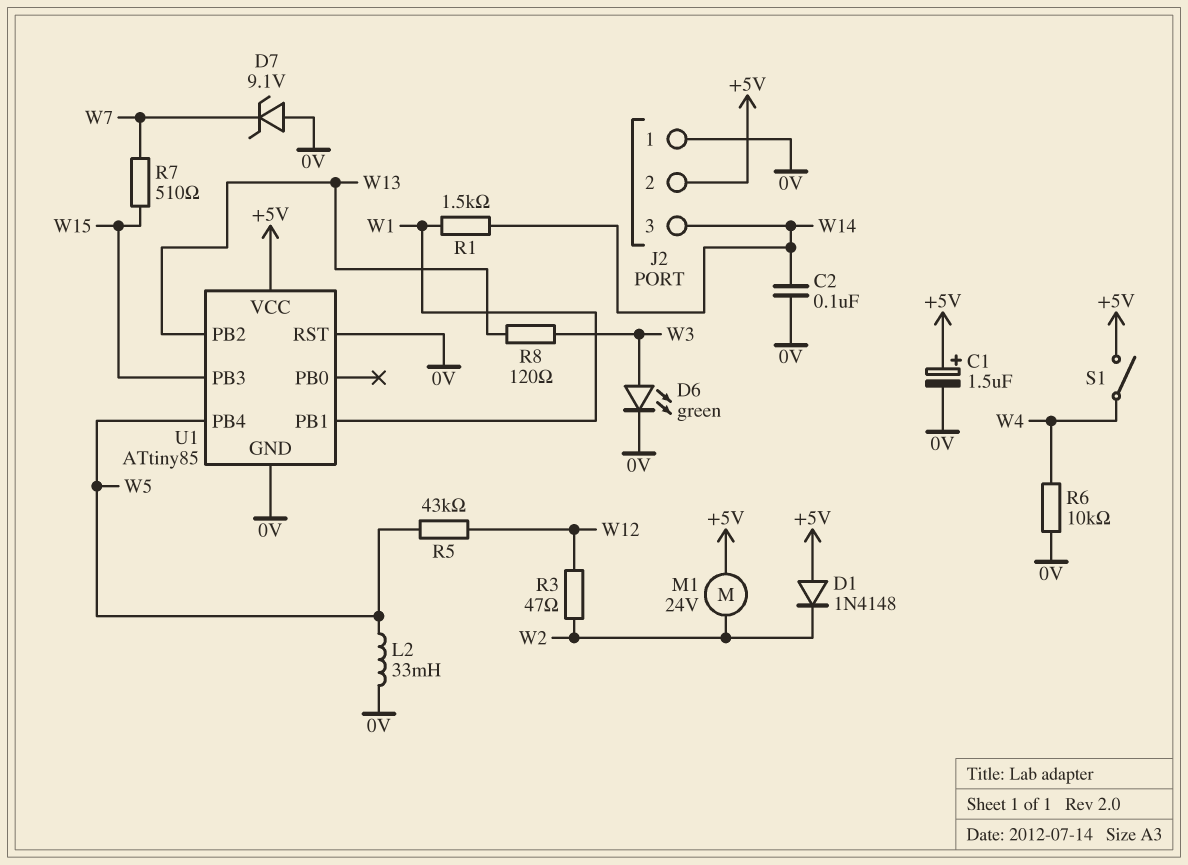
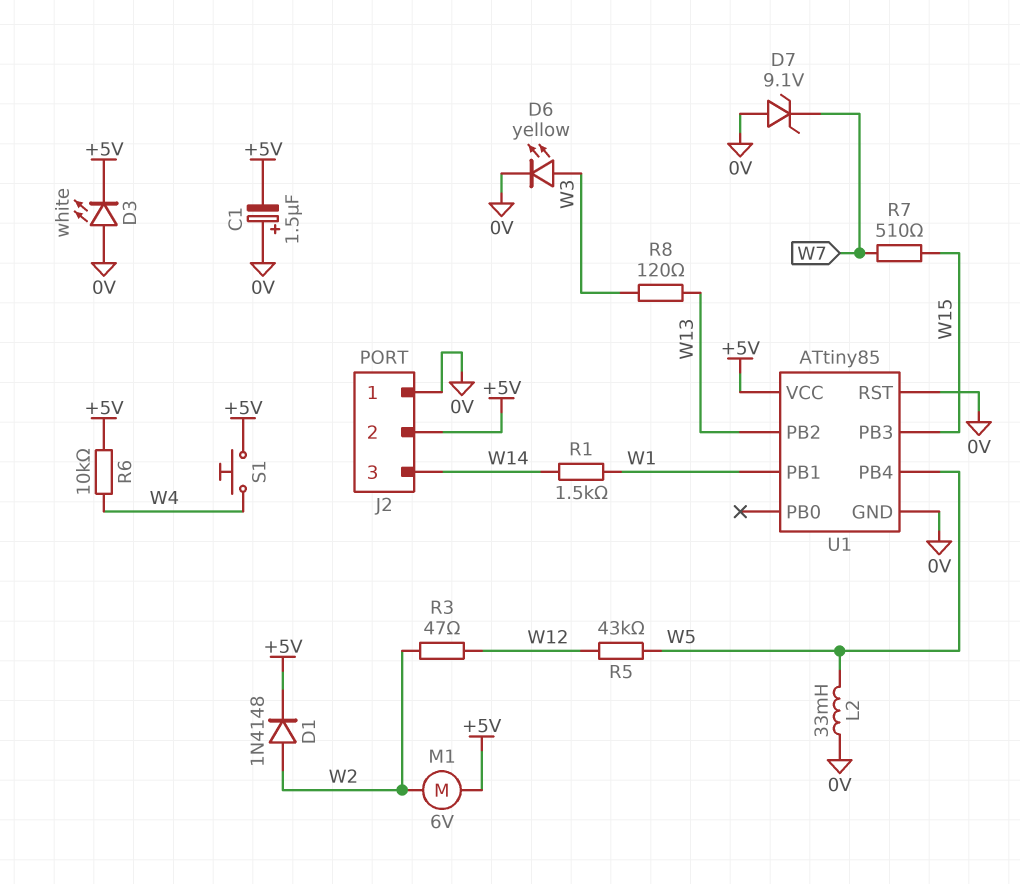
C1: 1.5uF (plus +5V, minus 0V) -> 1.5uF (plus 0V, minus +5V)
C2: 100nF (0V, W14) -> none
D1: diode 1N4148 (A +5V, K W2) -> diode 1N4148 (A W2, K +5V)
D3: none -> LED white (A 0V, K +5V)
D6: LED green (A W3, K 0V) -> LED yellow (A W3, K 0V)
M1: motor 24V (+5V, W2) -> motor 6V (+5V, W2)
R6: 10k (0V, W4) -> 10k (+5V, W4)
S1: switch (+5V, W4) -> button (+5V, W4)

